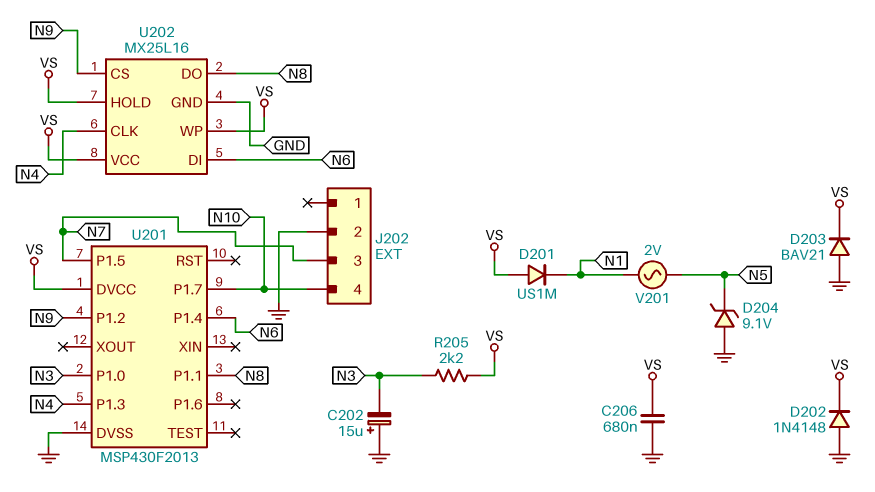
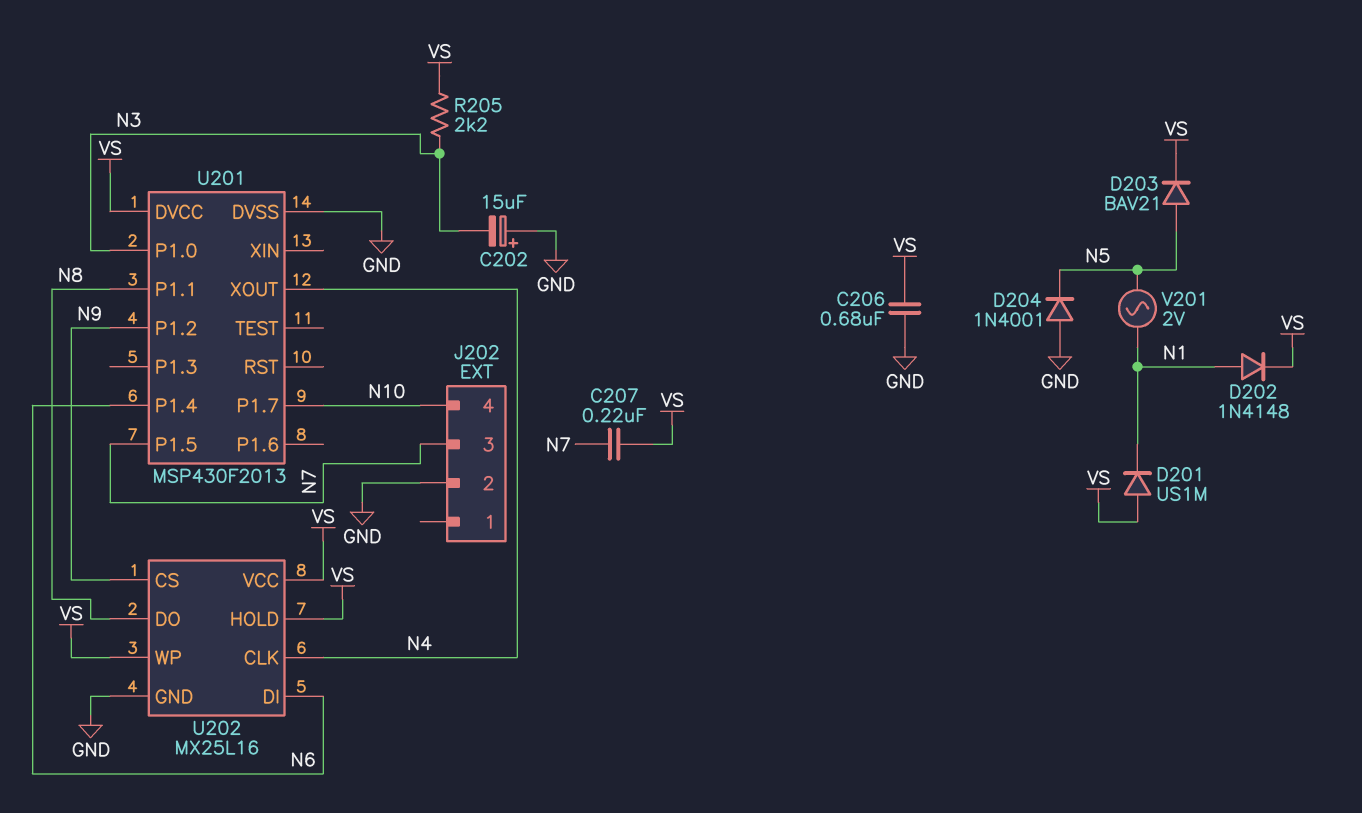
C207: none -> 220nF (N7, VS)
D202: diode 1N4148 (A GND, K VS) -> diode 1N4148 (A N1, K VS)
D203: diode BAV21 (A GND, K VS) -> diode BAV21 (A N5, K VS)
D204: zener 9.1V (A GND, K N5) -> diode 1N4001 (A GND, K N5)
U201 pin P1.3: N4 -> none
U201 pin XOUT: none -> N4

